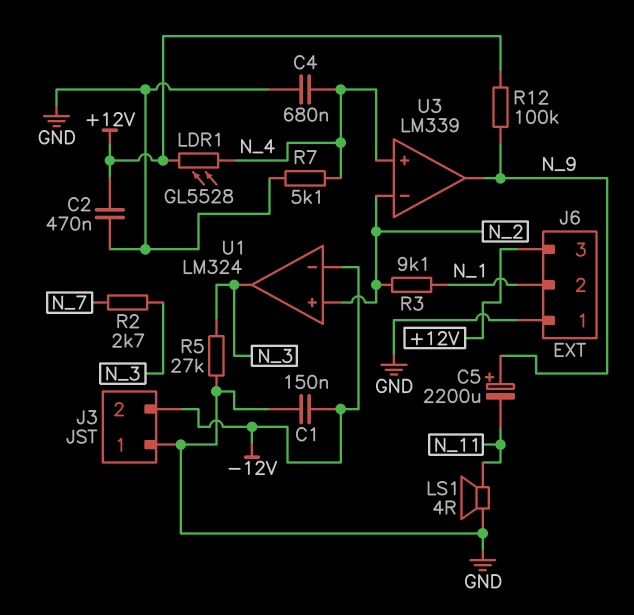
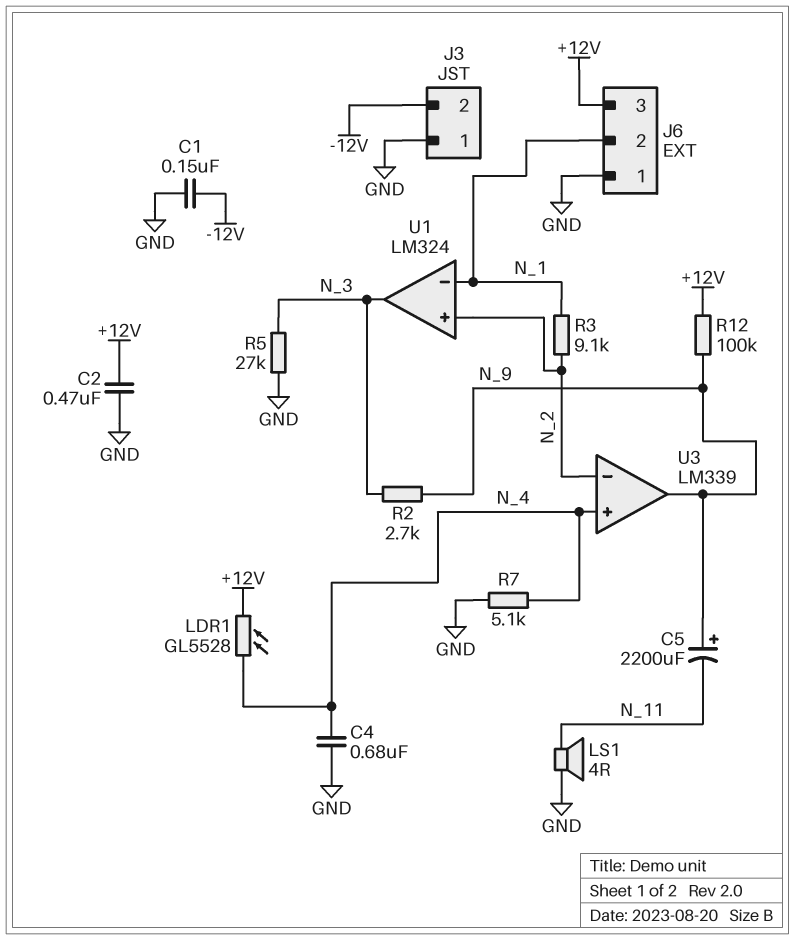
R2: 2.7k (N_3, N_7) -> 2.7k (N_3, N_9)
U1 pin in-: -12V -> N_1

